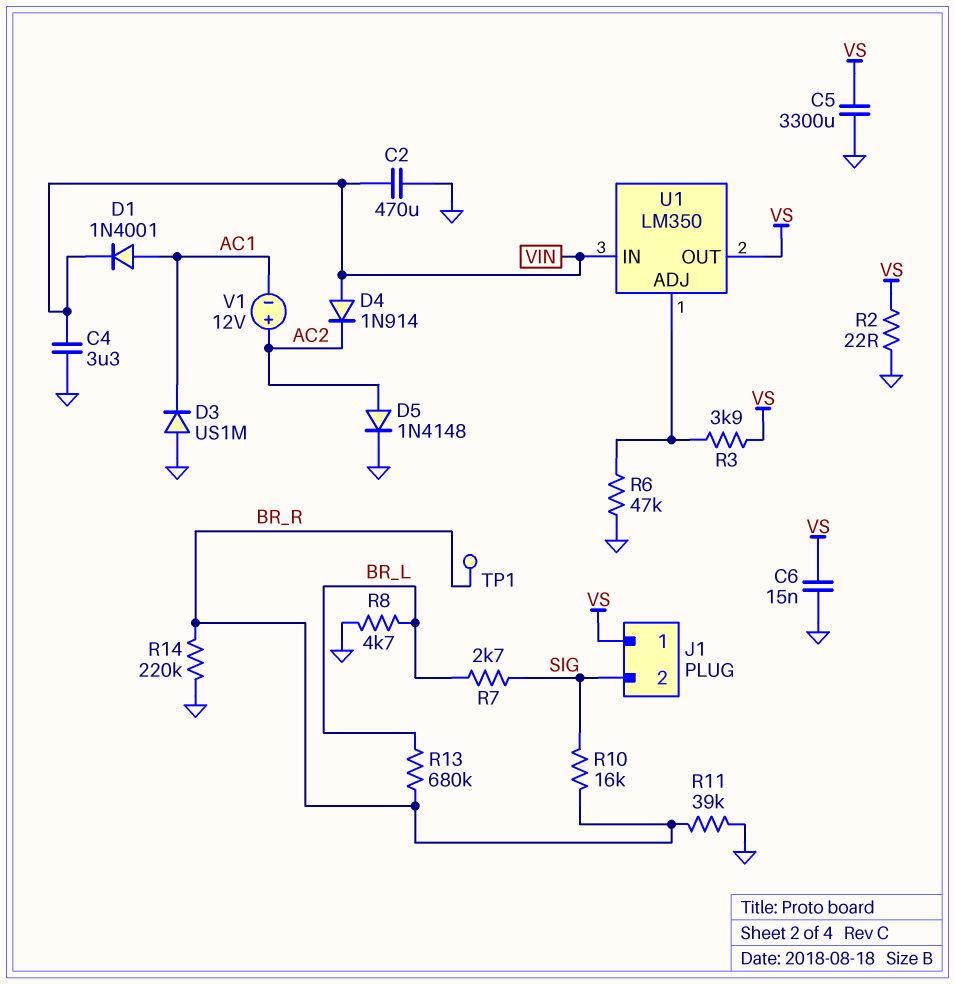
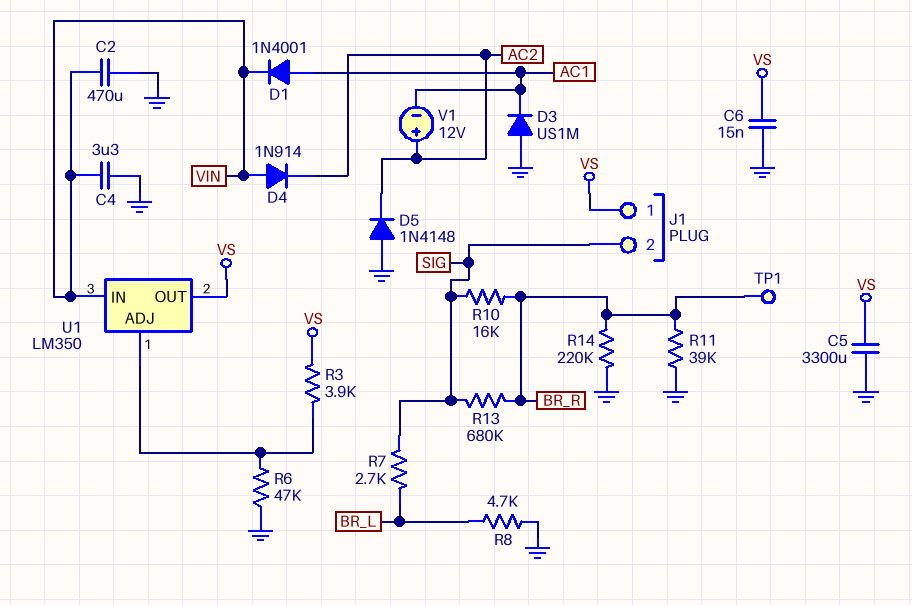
D5: diode 1N4148 (A AC2, K GND) -> diode 1N4148 (A GND, K AC2)
R2: 22 (GND, VS) -> none
R13: 680k (BR_L, BR_R) -> 680k (BR_R, SIG)

